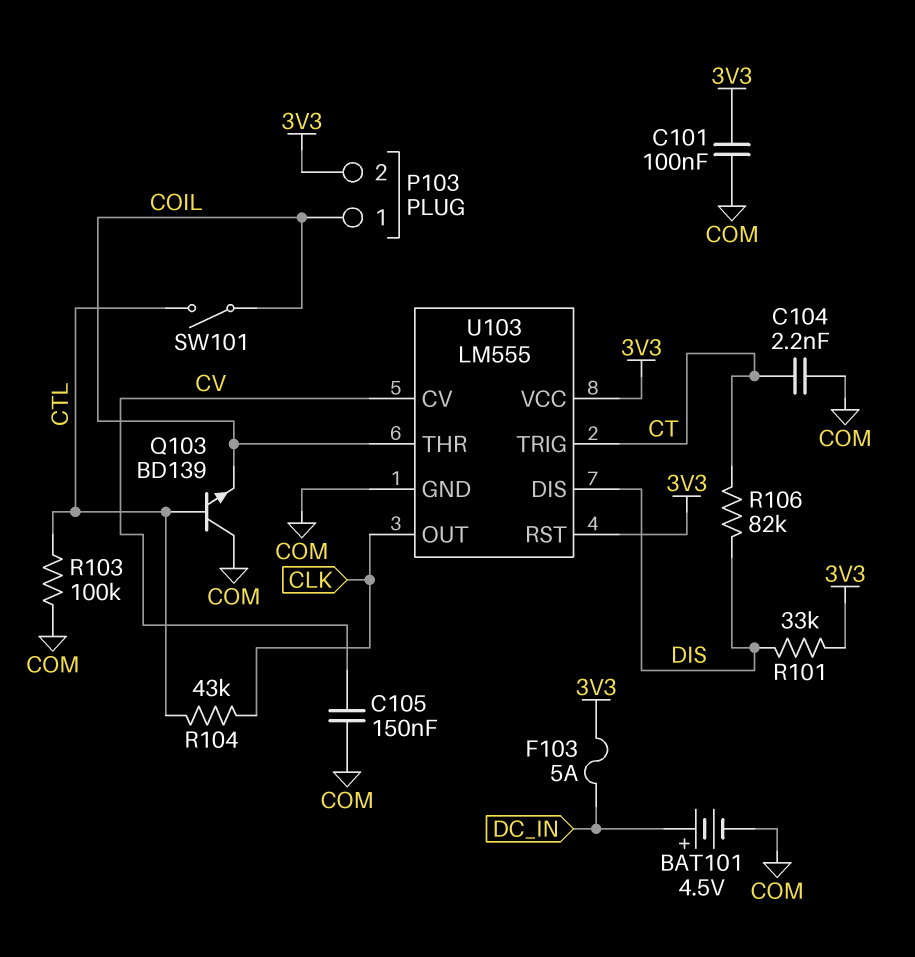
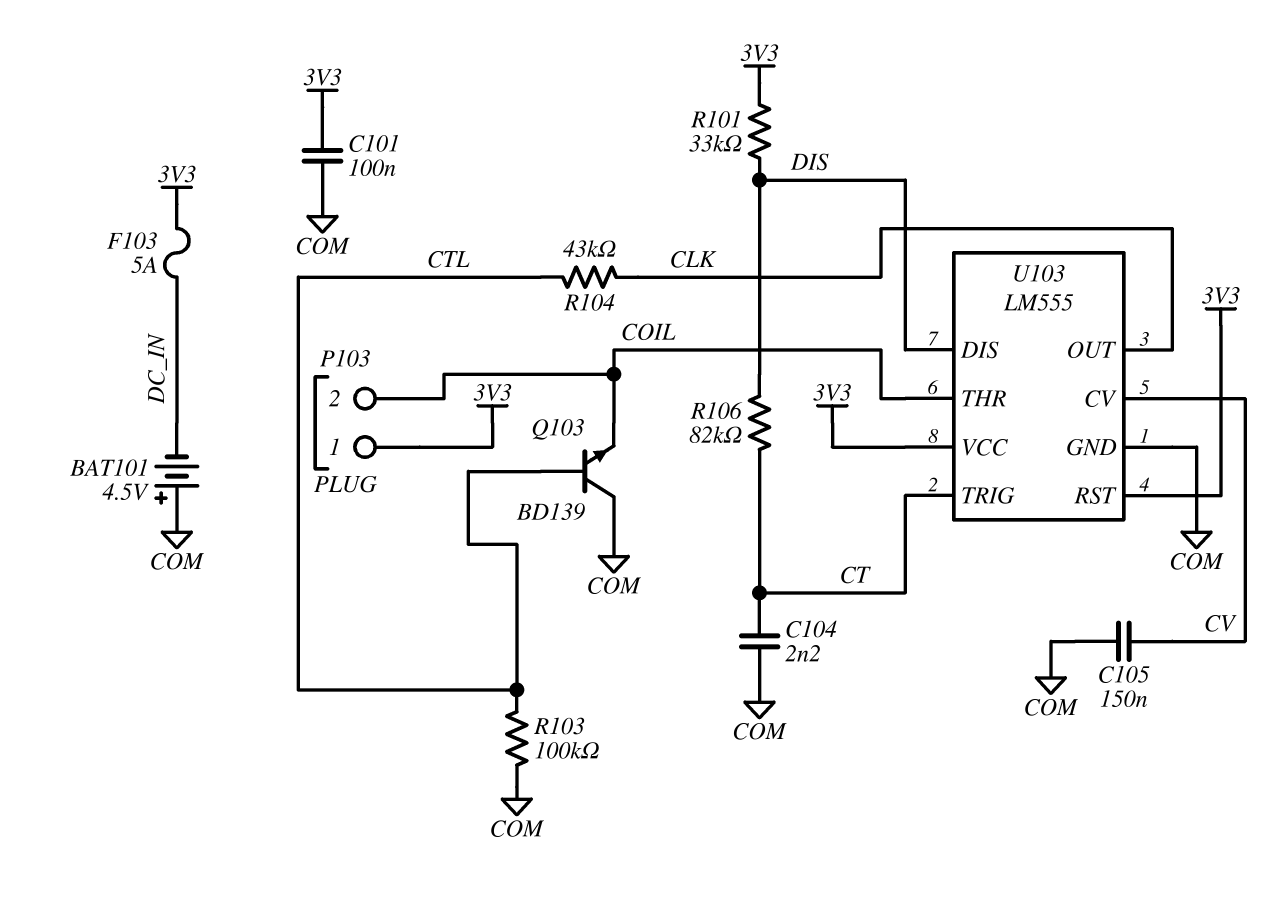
BAT101: 4.5V (plus DC_IN, minus COM) -> 4.5V (plus COM, minus DC_IN)
P103 pin 1: COIL -> 3V3
P103 pin 2: 3V3 -> COIL
SW101: switch (COIL, CTL) -> none

